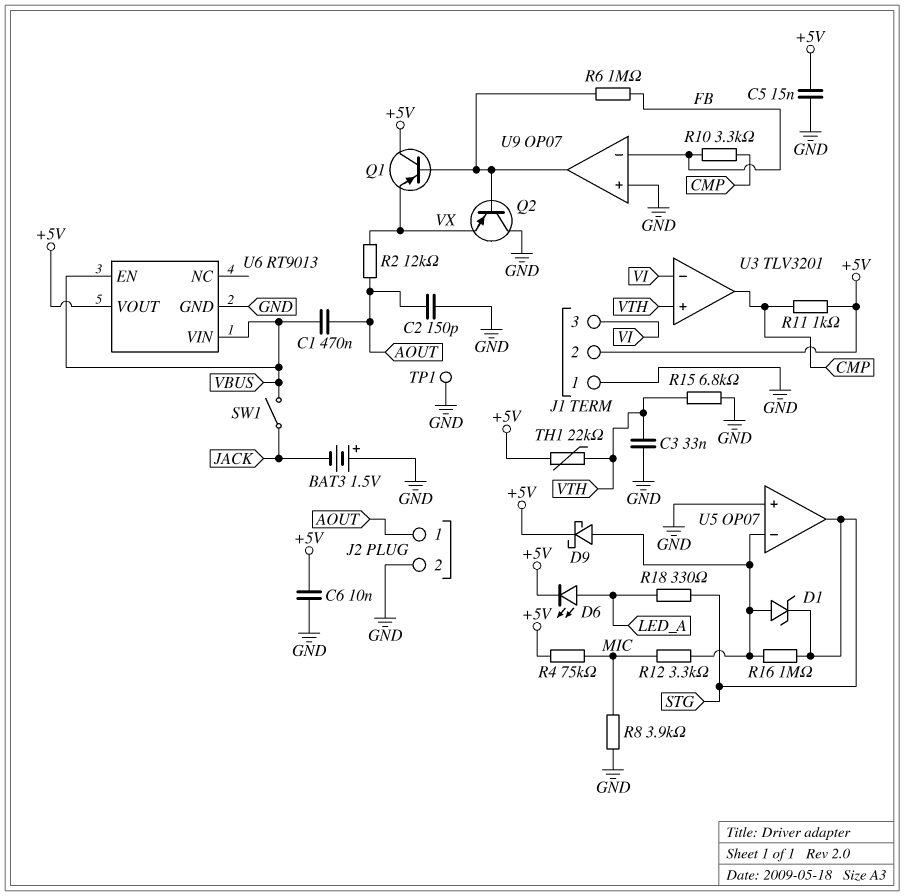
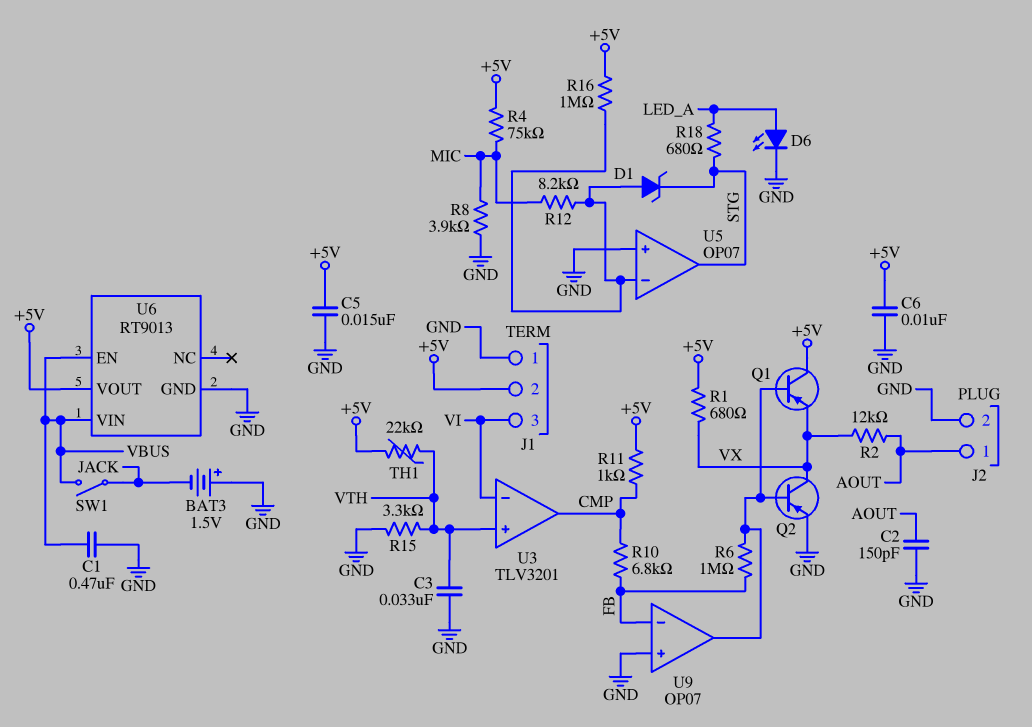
C1: 470nF (AOUT, VBUS) -> 470nF (GND, VBUS)
D6: LED (A LED_A, K +5V) -> LED (A LED_A, K GND)
D9: schottky (A U5/in-, K +5V) -> none
Q2: PNP (B U9/out, C GND, E VX) -> PNP (B U9/out, C VX, E GND)
R1: none -> 680 (+5V, VX)
R10: 3.3k (CMP, FB) -> 6.8k (CMP, FB)
R12: 3.3k (MIC, U5/in-) -> 8.2k (MIC, U5/in-)
R15: 6.8k (GND, VTH) -> 3.3k (GND, VTH)
R16: 1M (STG, U5/in-) -> 1M (+5V, U5/in-)
R18: 330 (LED_A, STG) -> 680 (LED_A, STG)
TP1: test point (GND) -> none

